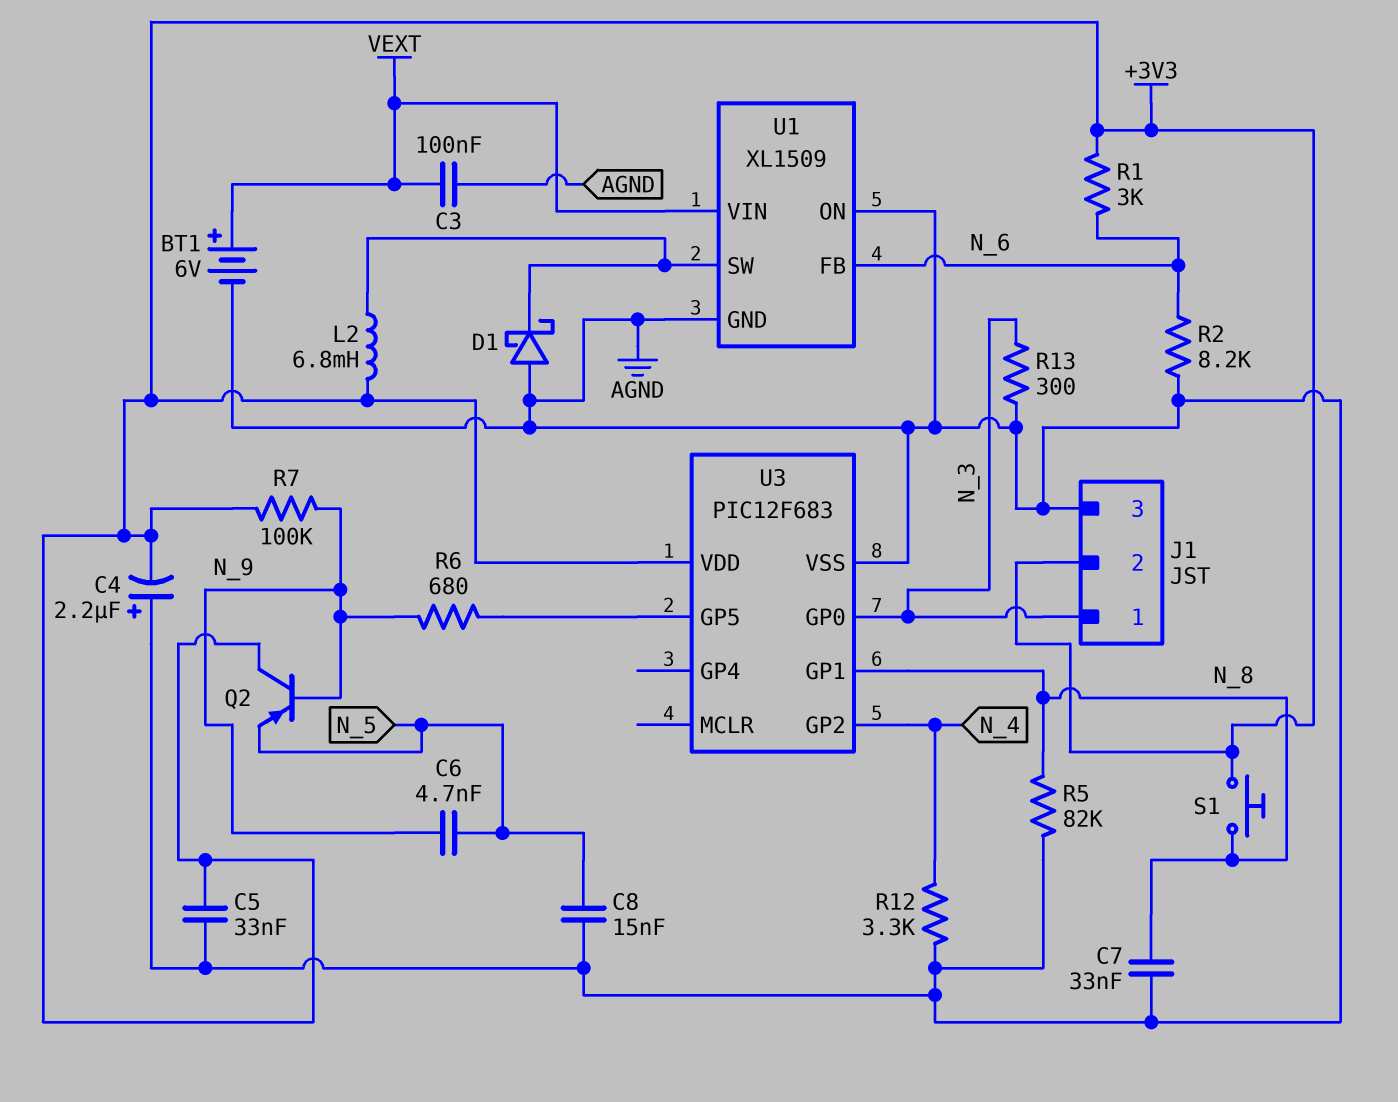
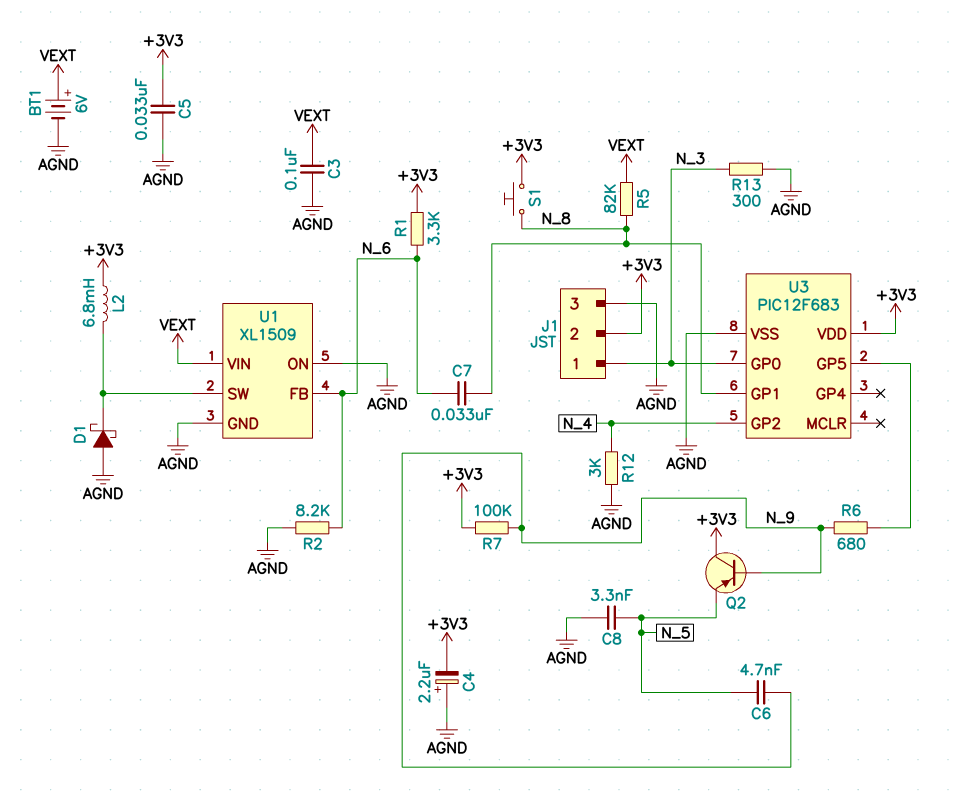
C7: 33nF (AGND, N_8) -> 33nF (N_6, N_8)
C8: 15nF (AGND, N_5) -> 3.3nF (AGND, N_5)
R1: 3k (+3V3, N_6) -> 3.3k (+3V3, N_6)
R5: 82k (AGND, N_8) -> 82k (N_8, VEXT)
R12: 3.3k (AGND, N_4) -> 3k (AGND, N_4)

